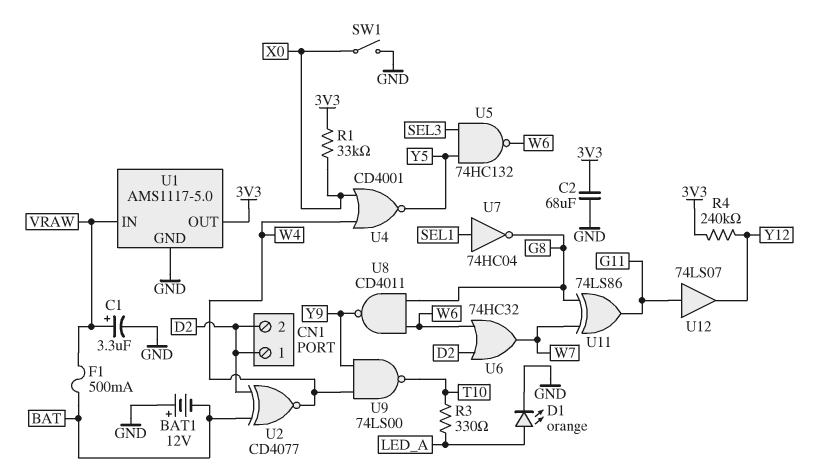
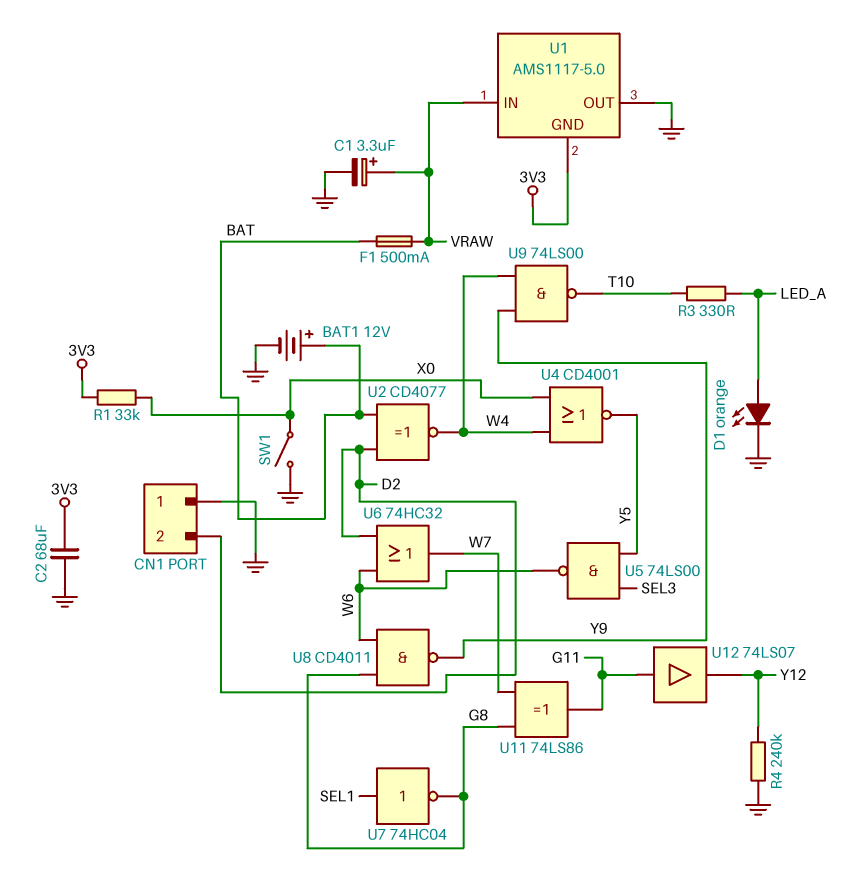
BAT1: 12V (plus GND, minus BAT) -> 12V (plus BAT, minus GND)
CN1 pin 1: D2 -> GND
R4: 240k (3V3, Y12) -> 240k (GND, Y12)
U1 pin GND: GND -> 3V3
U1 pin OUT: 3V3 -> GND
U5: NAND 74HC132 (in SEL3, in Y5, out W6) -> NAND 74LS00 (in SEL3, in Y5, out W6)

